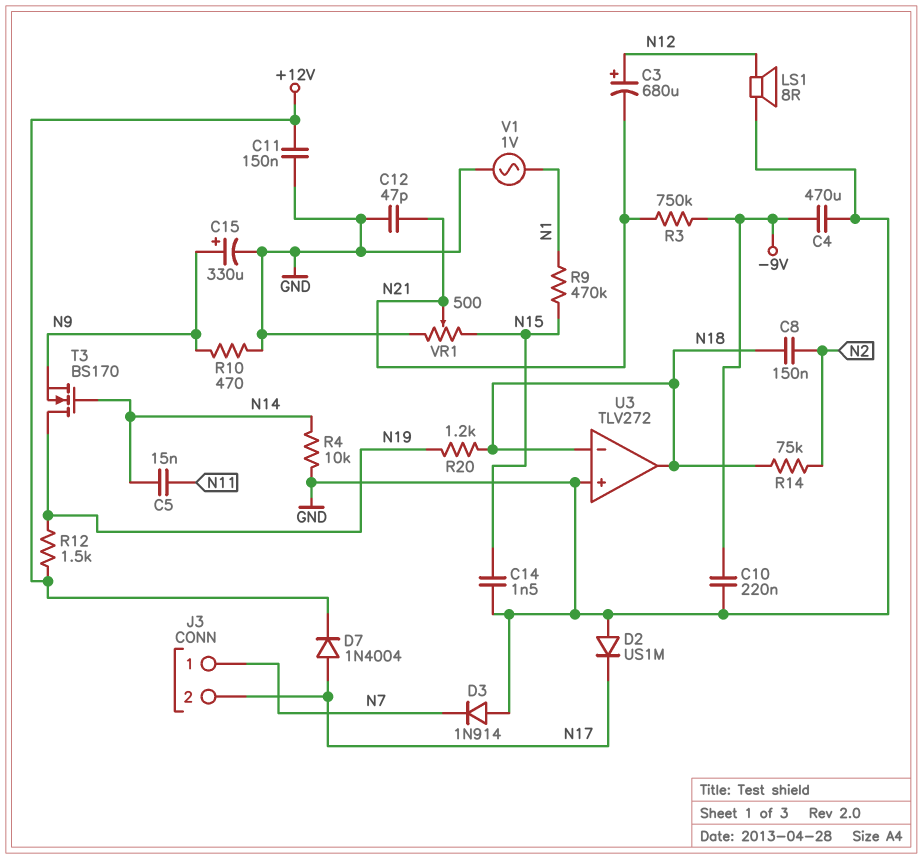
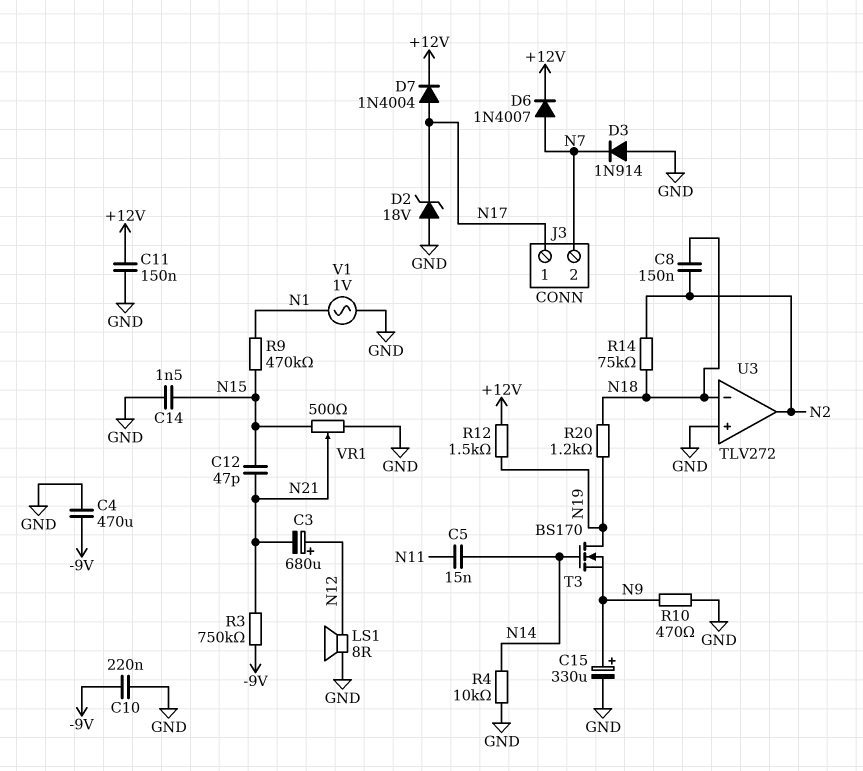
C12: 47pF (GND, N21) -> 47pF (N15, N21)
D2: diode US1M (A GND, K N17) -> zener 18V (A GND, K N17)
D6: none -> diode 1N4007 (A N7, K +12V)
J3 pin 1: N7 -> N17
J3 pin 2: N17 -> N7
U3 pin out: N18 -> N2

